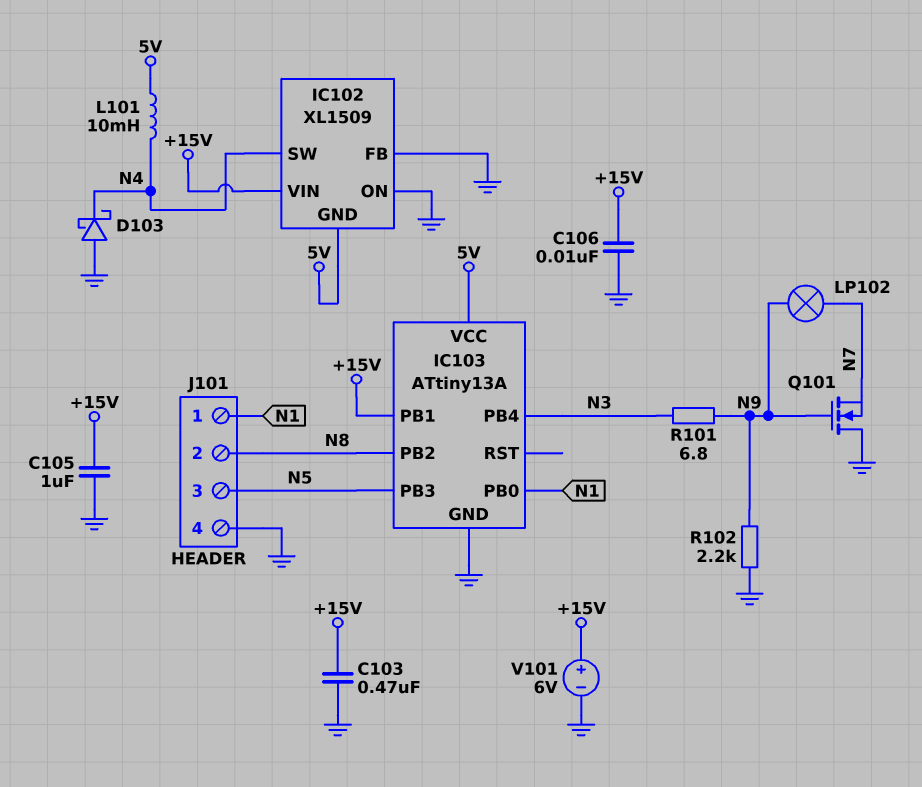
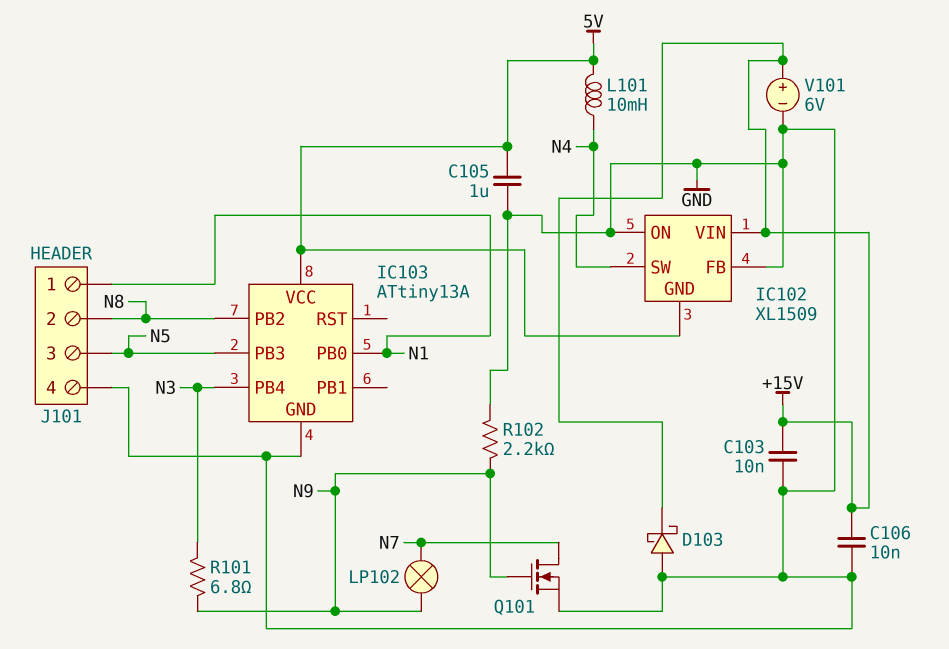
C103: 470nF (+15V, GND) -> 10nF (+15V, GND)
C105: 1uF (+15V, GND) -> 1uF (5V, GND)
D103: schottky (A GND, K N4) -> schottky (A GND, K +15V)
IC103 pin PB1: +15V -> none
Q101: NMOS (G N9, D GND, S N7) -> NMOS (G N9, D N7, S GND)

